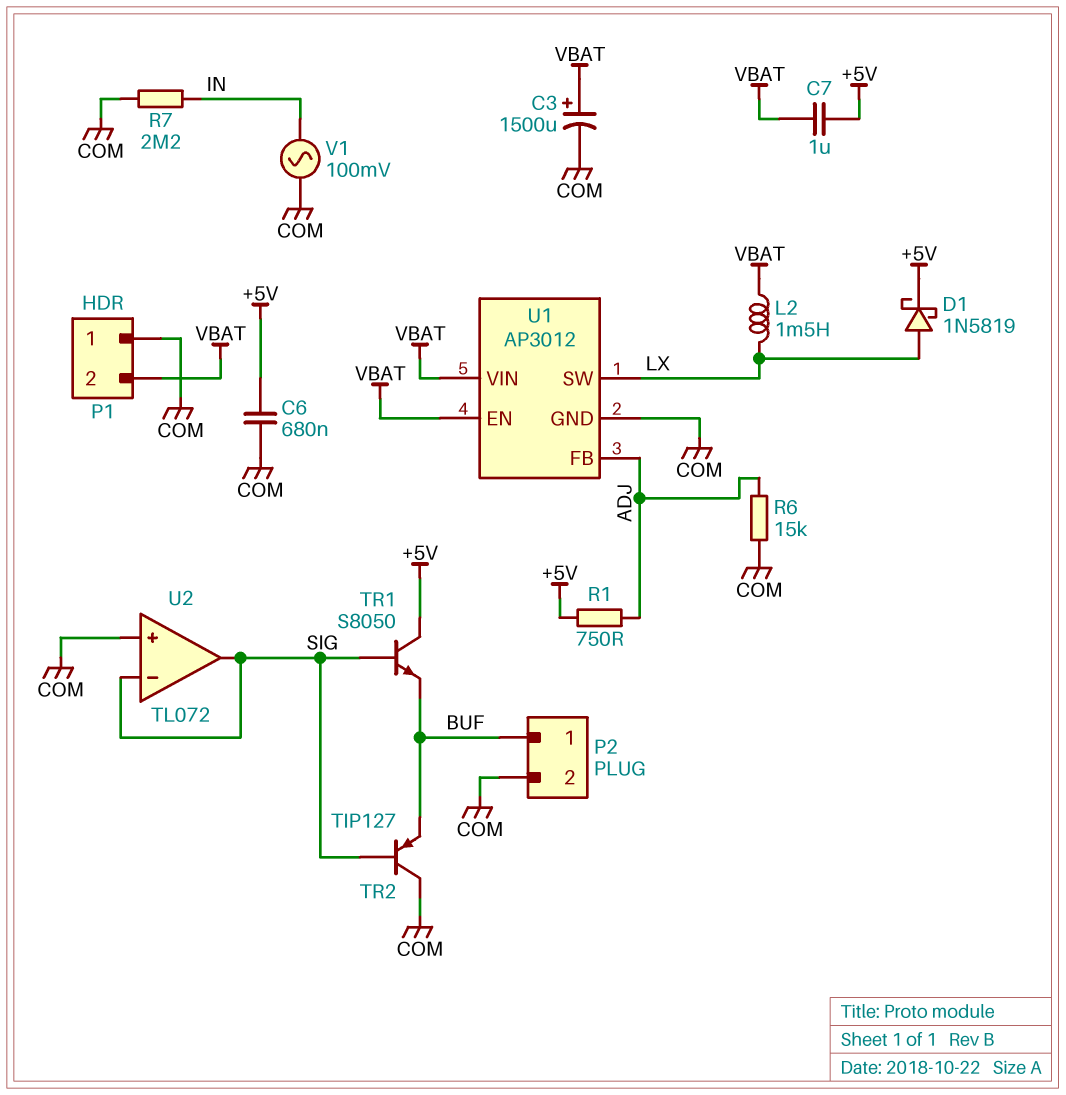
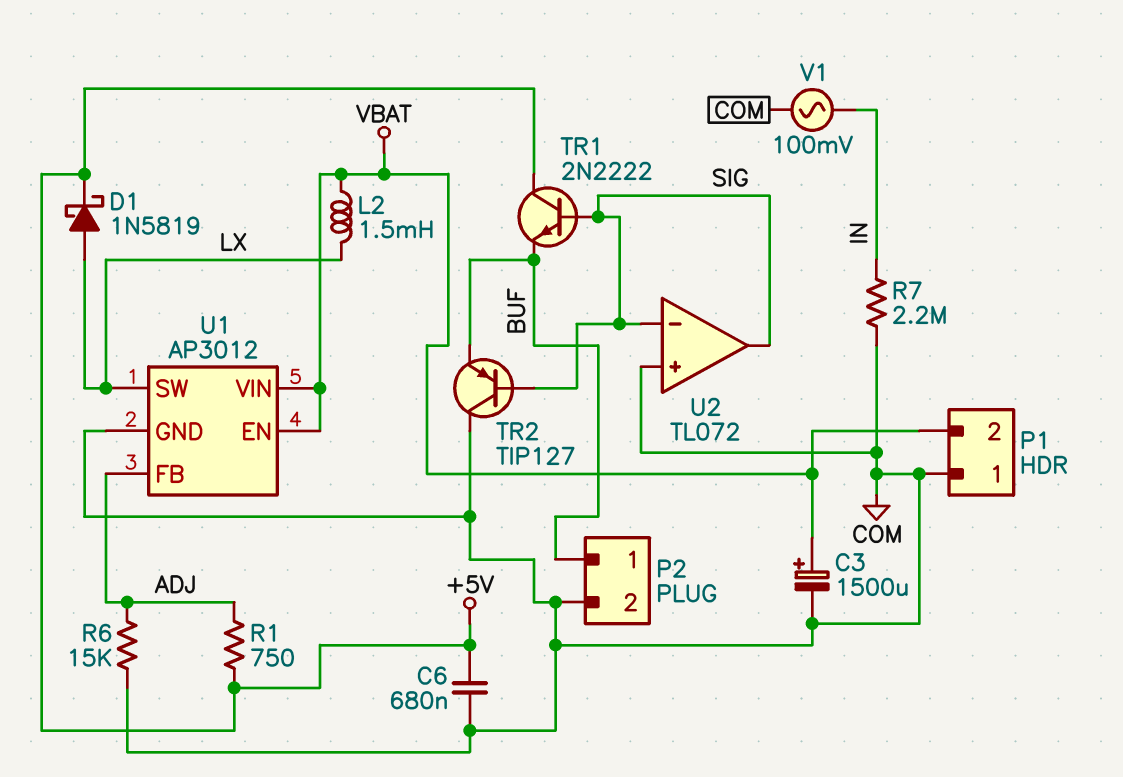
C7: 1uF (+5V, VBAT) -> none
TR1: NPN S8050 (B SIG, C +5V, E BUF) -> NPN 2N2222 (B SIG, C +5V, E BUF)

